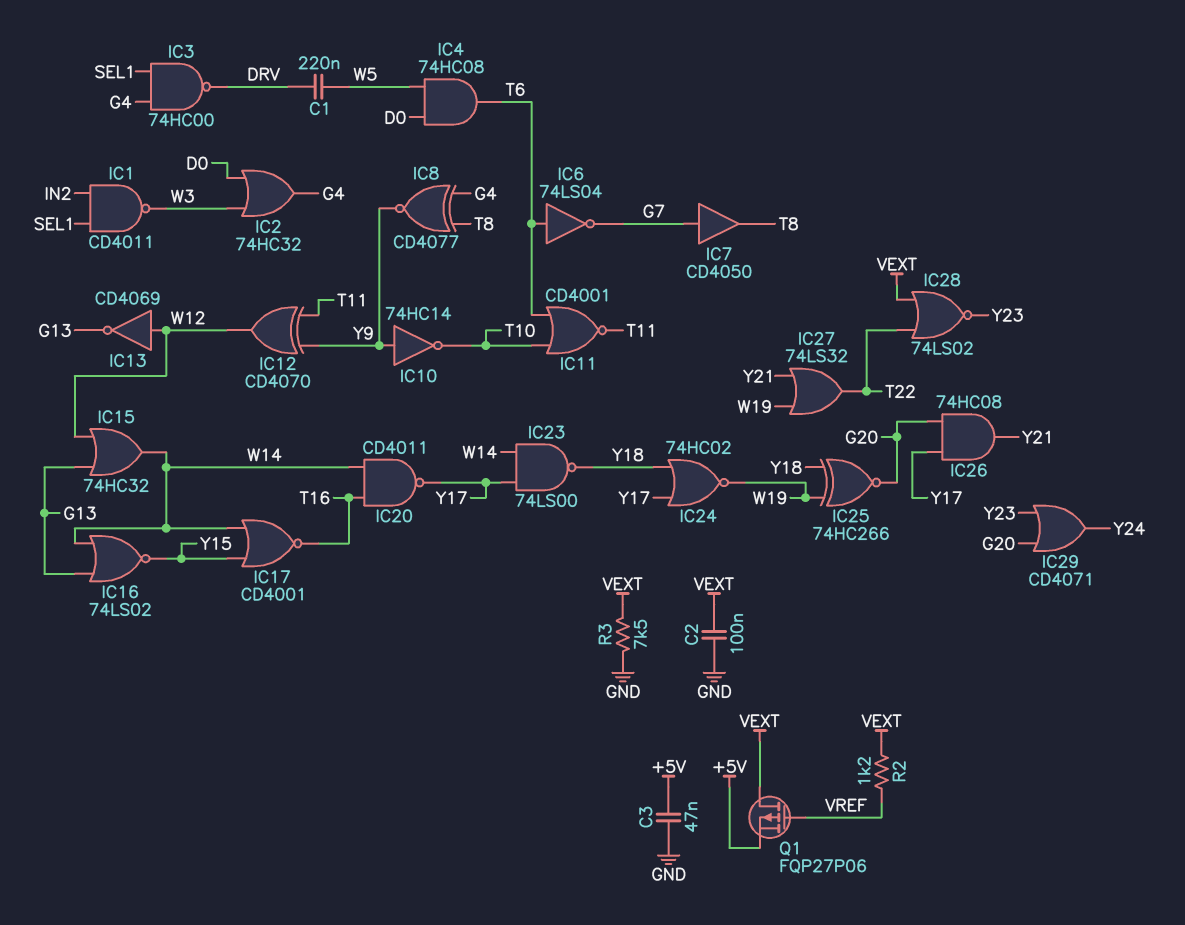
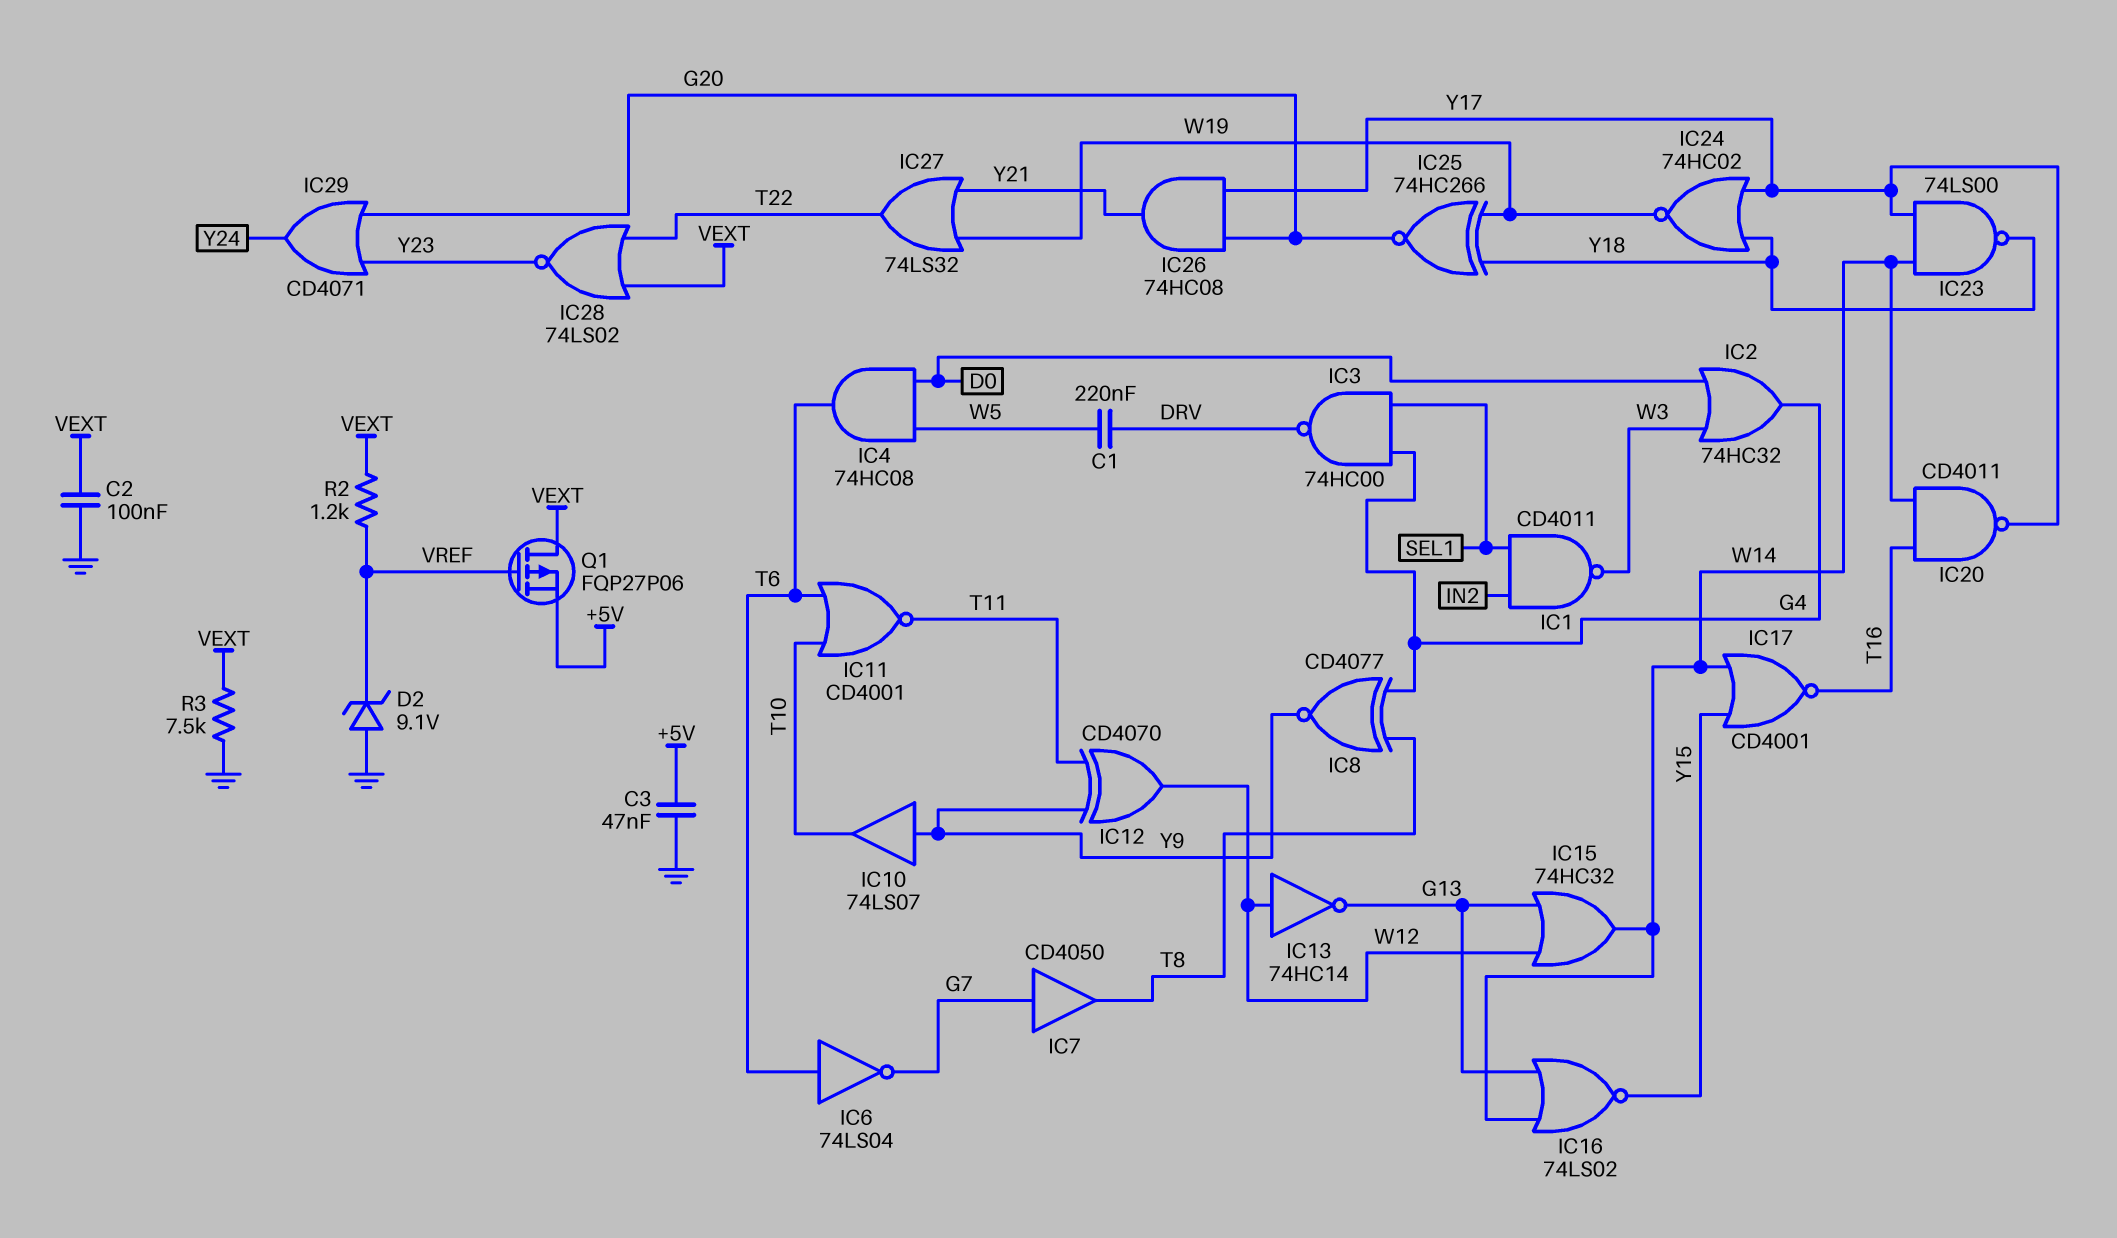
D2: none -> zener 9.1V (A GND, K VREF)
IC10: NOT 74HC14 (in Y9, out T10) -> buffer 74LS07 (in Y9, out T10)
IC13: NOT CD4069 (in W12, out G13) -> NOT 74HC14 (in W12, out G13)

